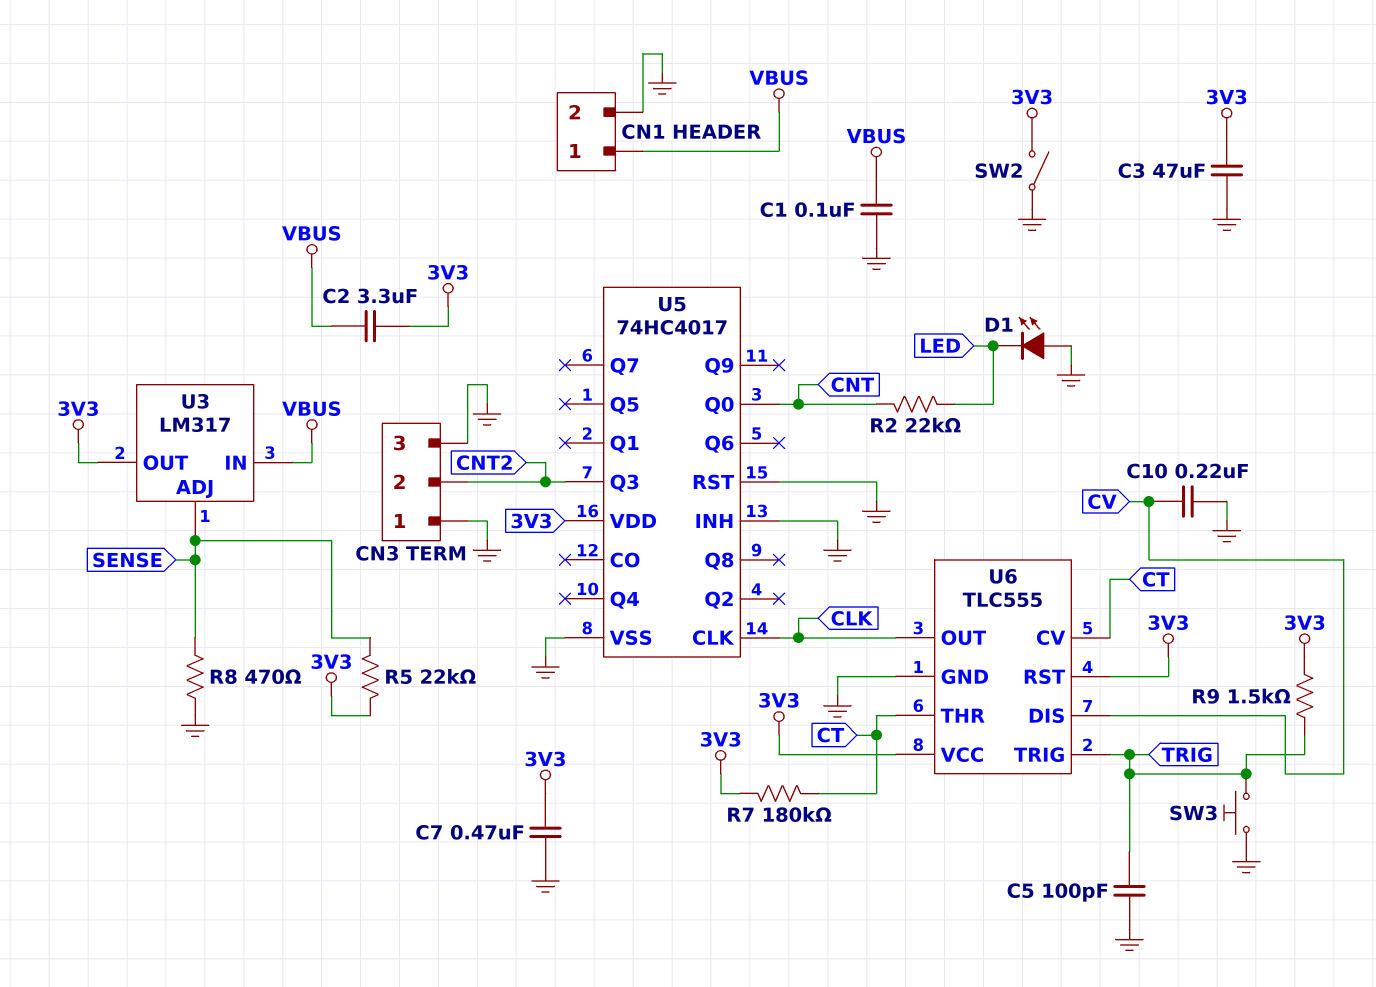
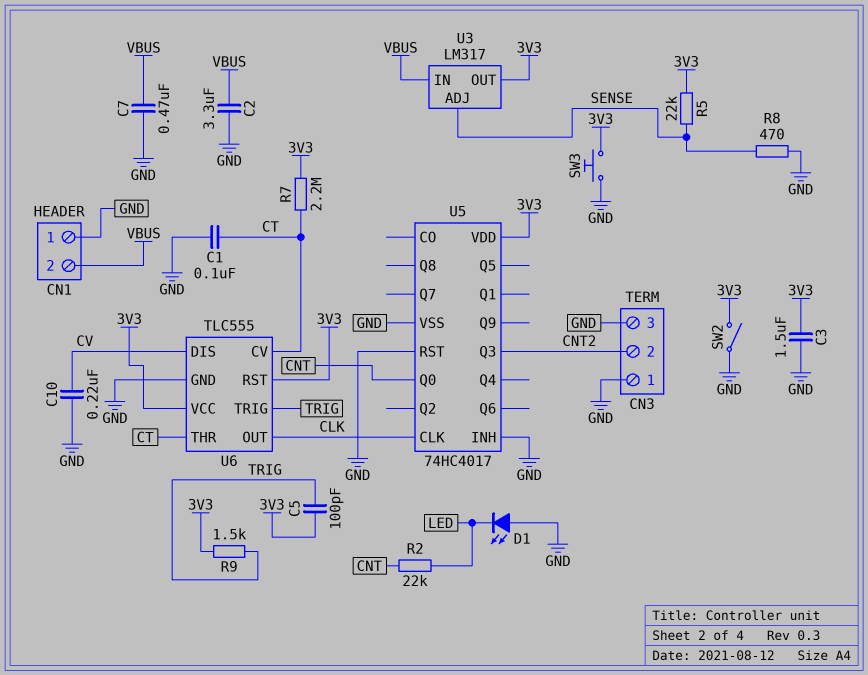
C1: 100nF (GND, VBUS) -> 100nF (CT, GND)
C2: 3.3uF (3V3, VBUS) -> 3.3uF (GND, VBUS)
C3: 47uF (3V3, GND) -> 1.5uF (3V3, GND)
C5: 100pF (GND, TRIG) -> 100pF (3V3, TRIG)
C7: 470nF (3V3, GND) -> 470nF (GND, VBUS)
CN1 pin 1: VBUS -> GND
CN1 pin 2: GND -> VBUS
R7: 180k (3V3, CT) -> 2.2M (3V3, CT)
SW3: button (GND, TRIG) -> button (3V3, GND)

